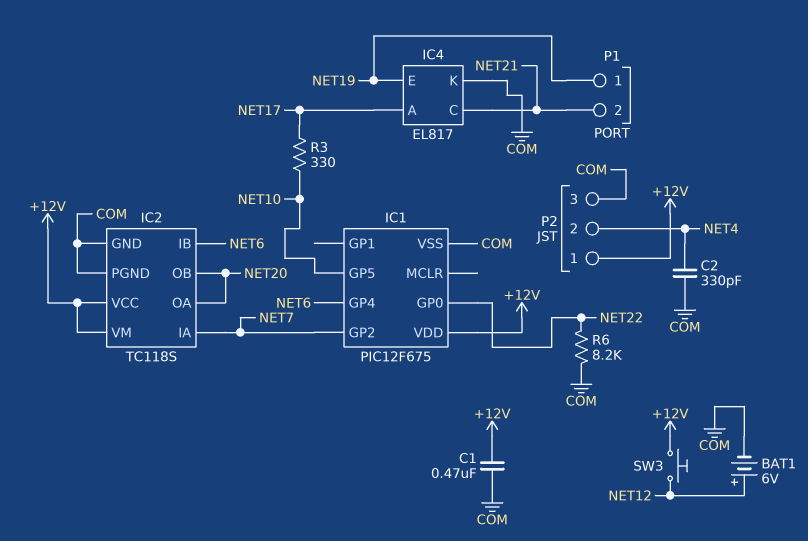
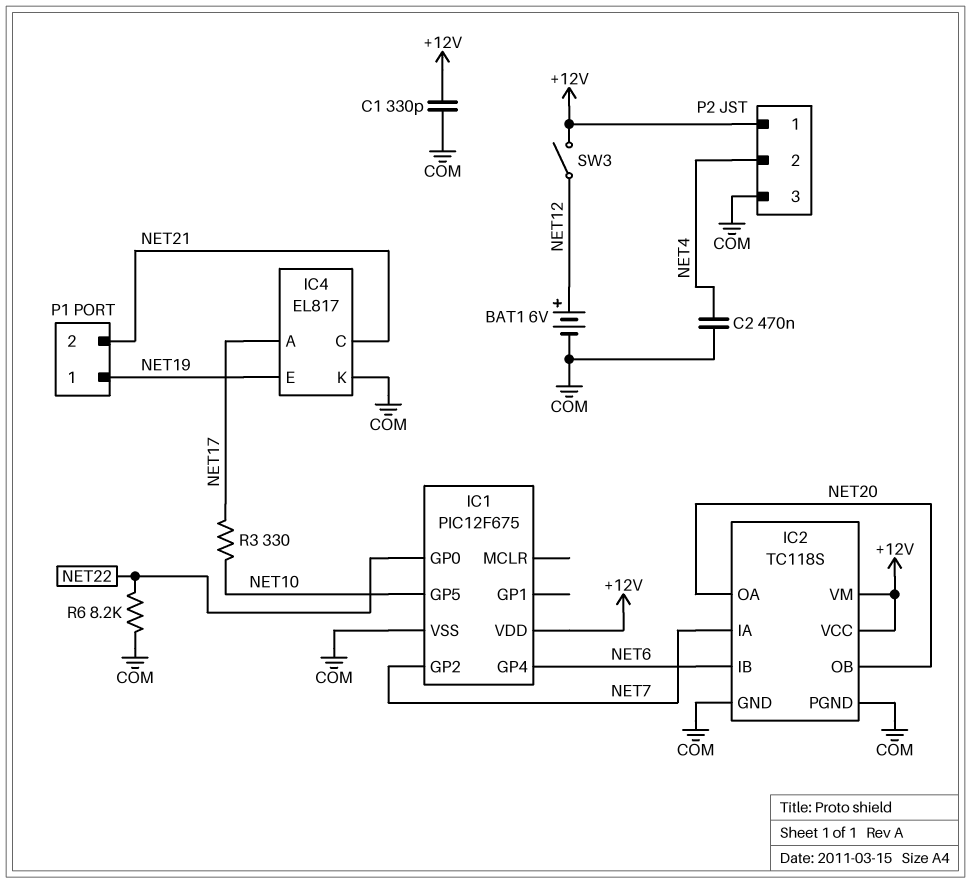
C1: 470nF (+12V, COM) -> 330pF (+12V, COM)
C2: 330pF (COM, NET4) -> 470nF (COM, NET4)
SW3: button (+12V, NET12) -> switch (+12V, NET12)

